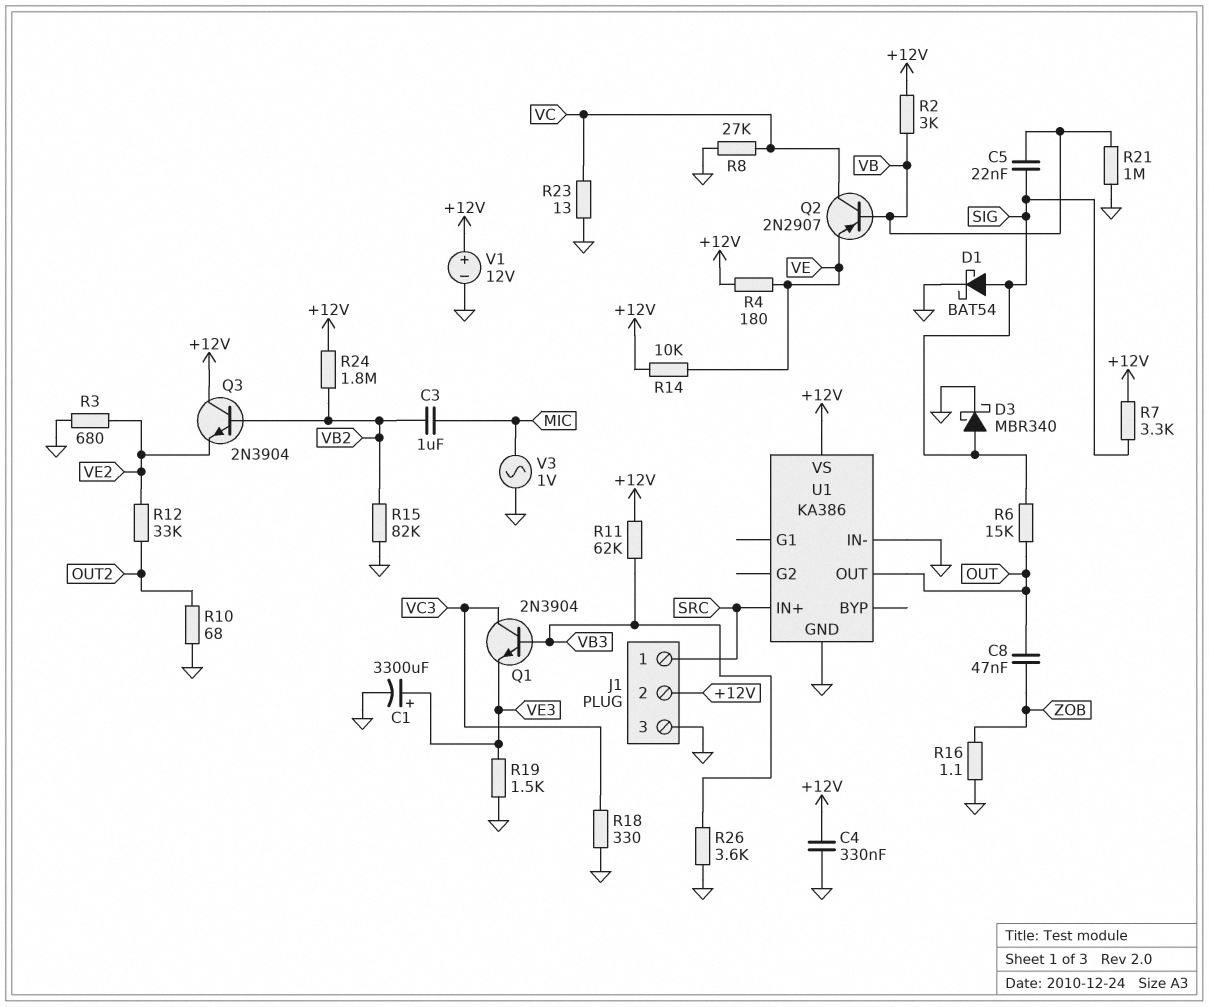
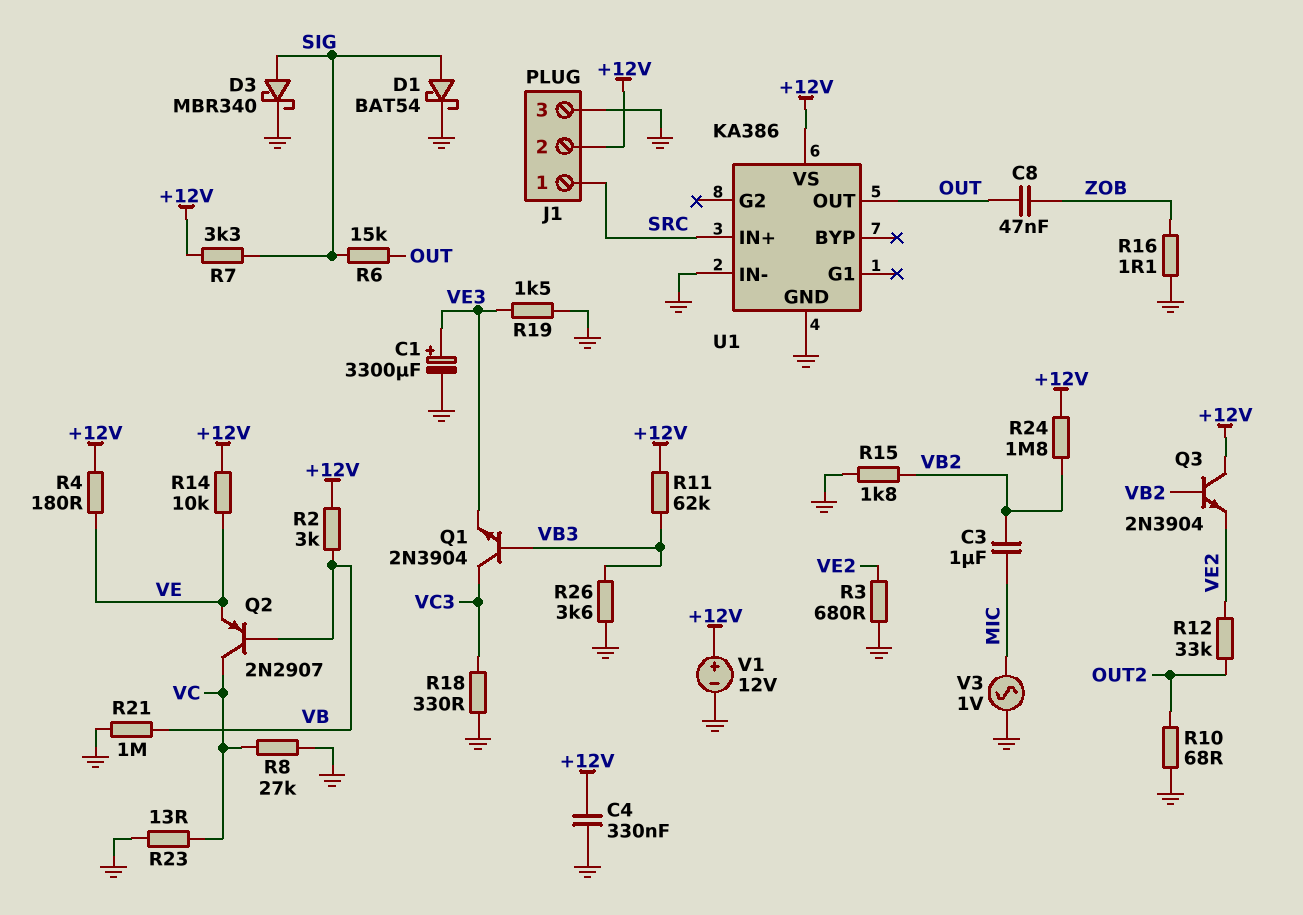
C5: 22nF (SIG, VB) -> none
R15: 82k (GND, VB2) -> 1.8k (GND, VB2)

